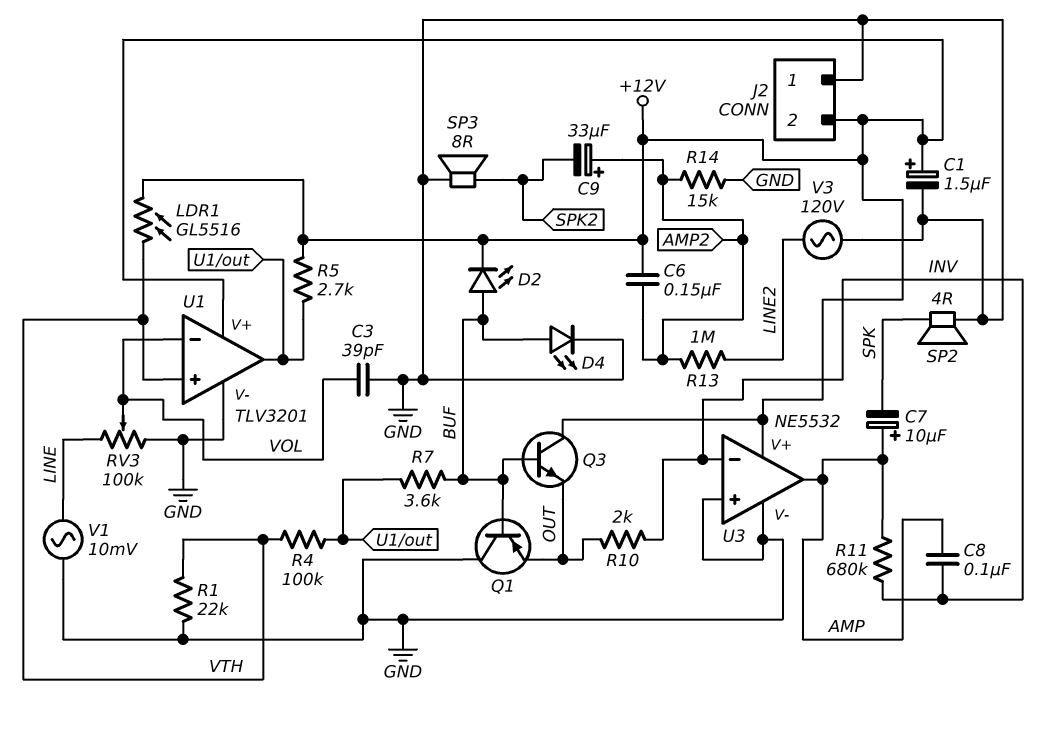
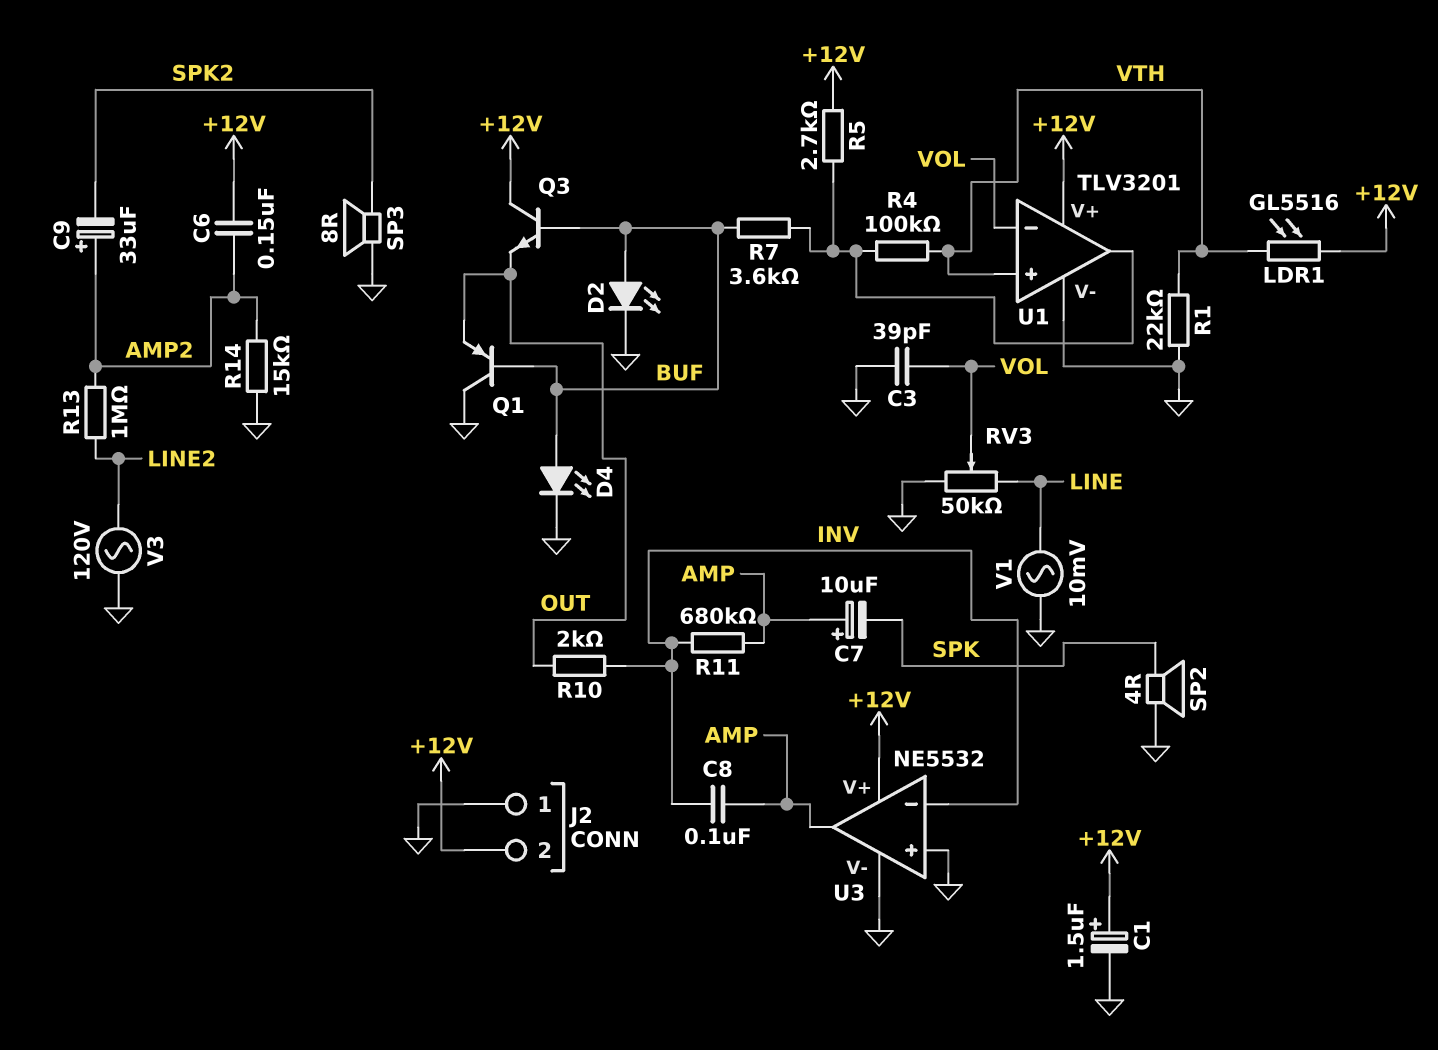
D2: LED (A BUF, K +12V) -> LED (A BUF, K GND)
RV3: 100k (GND, LINE, wiper VOL) -> 50k (GND, LINE, wiper VOL)

